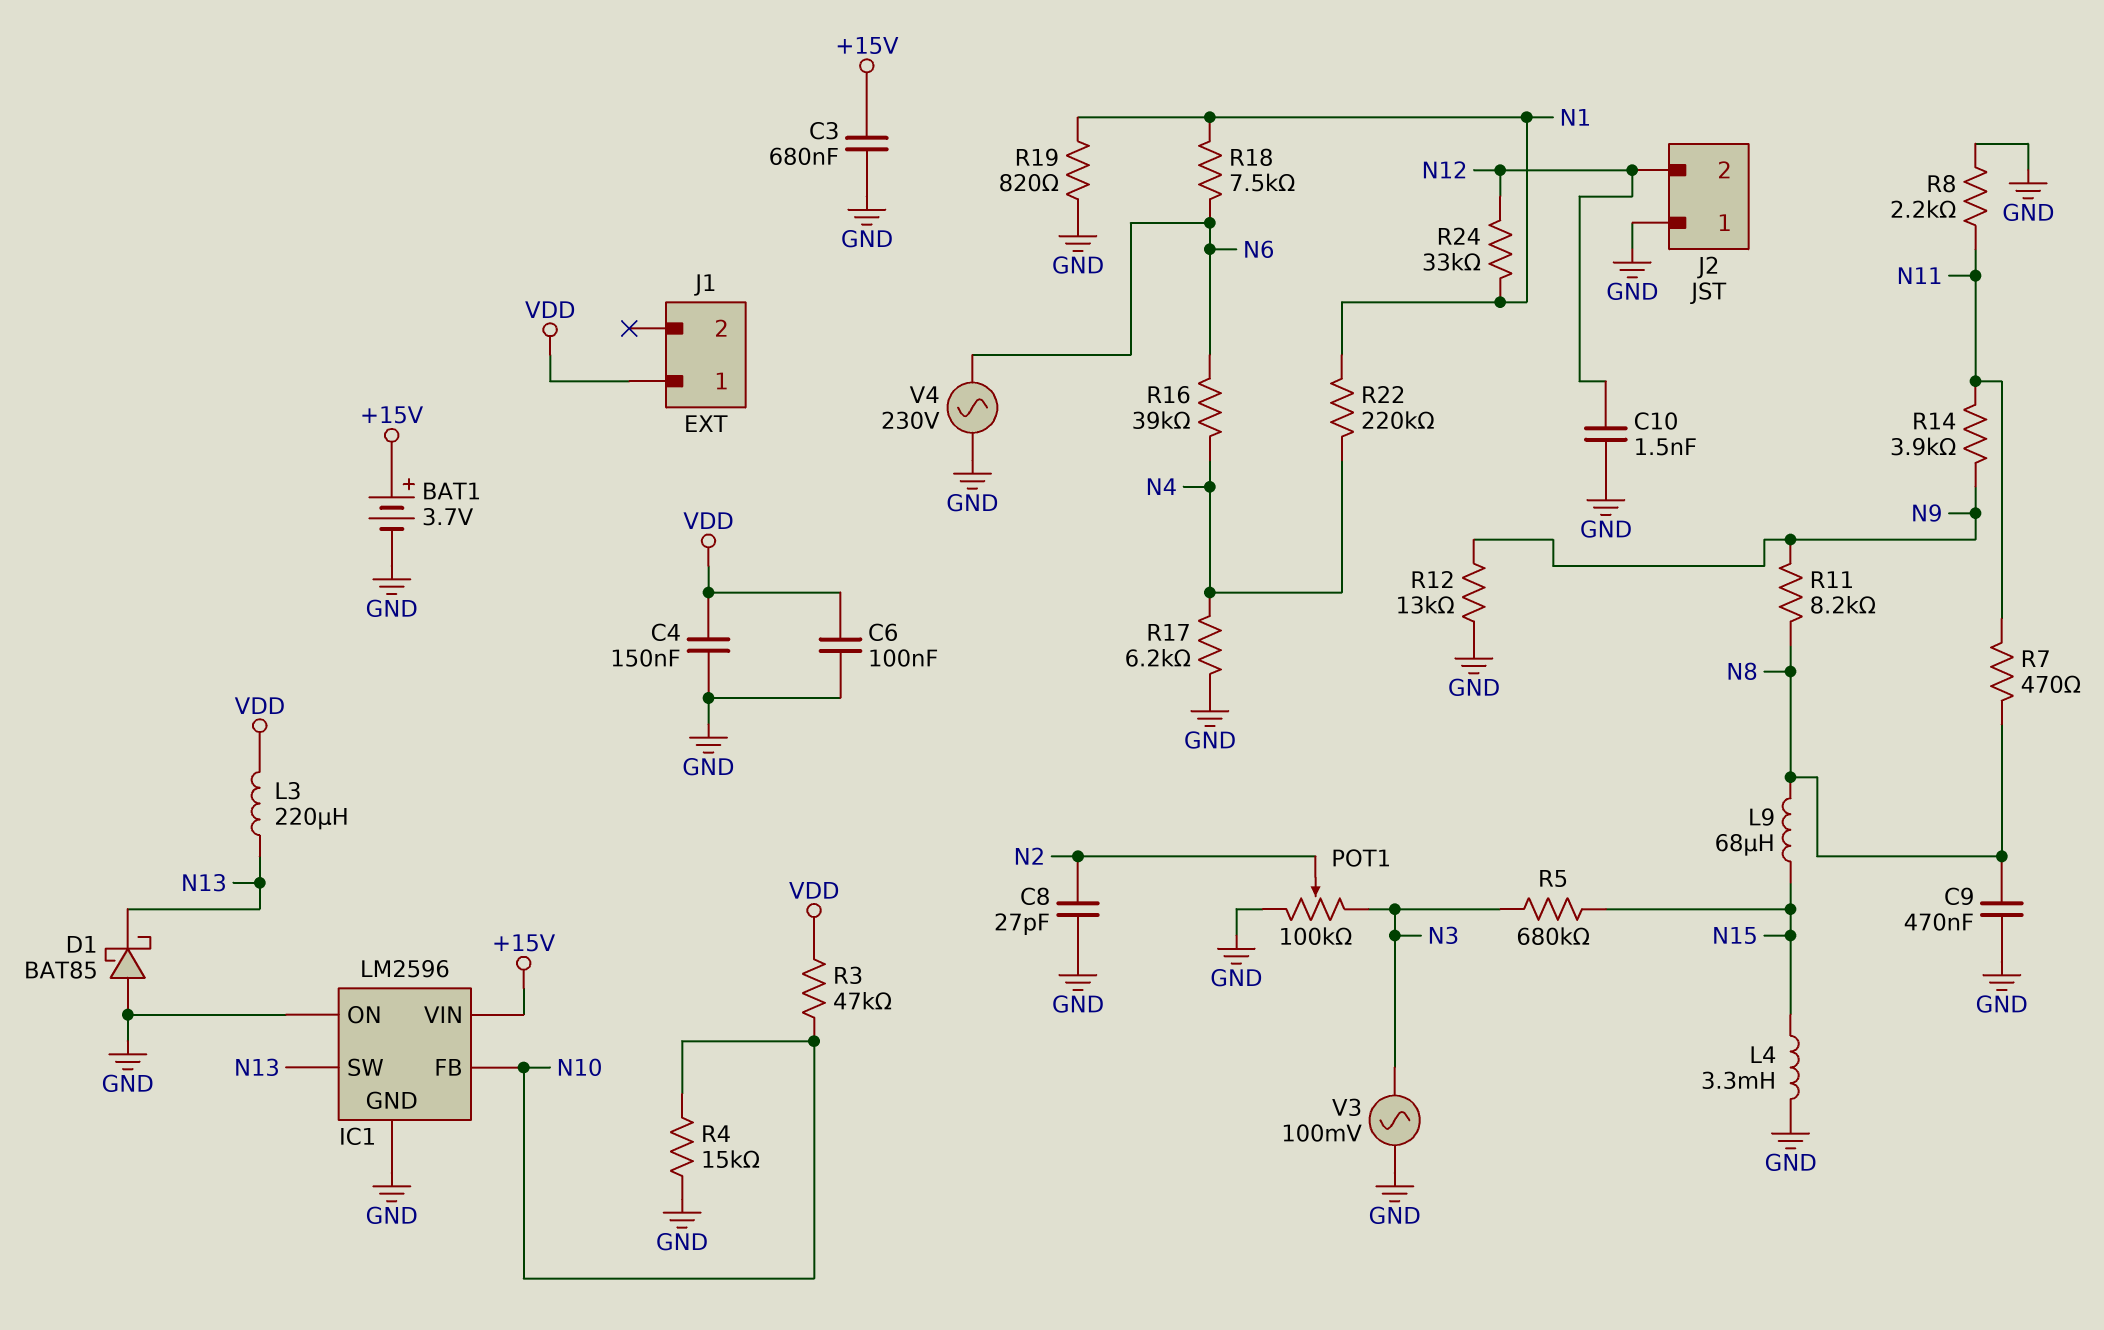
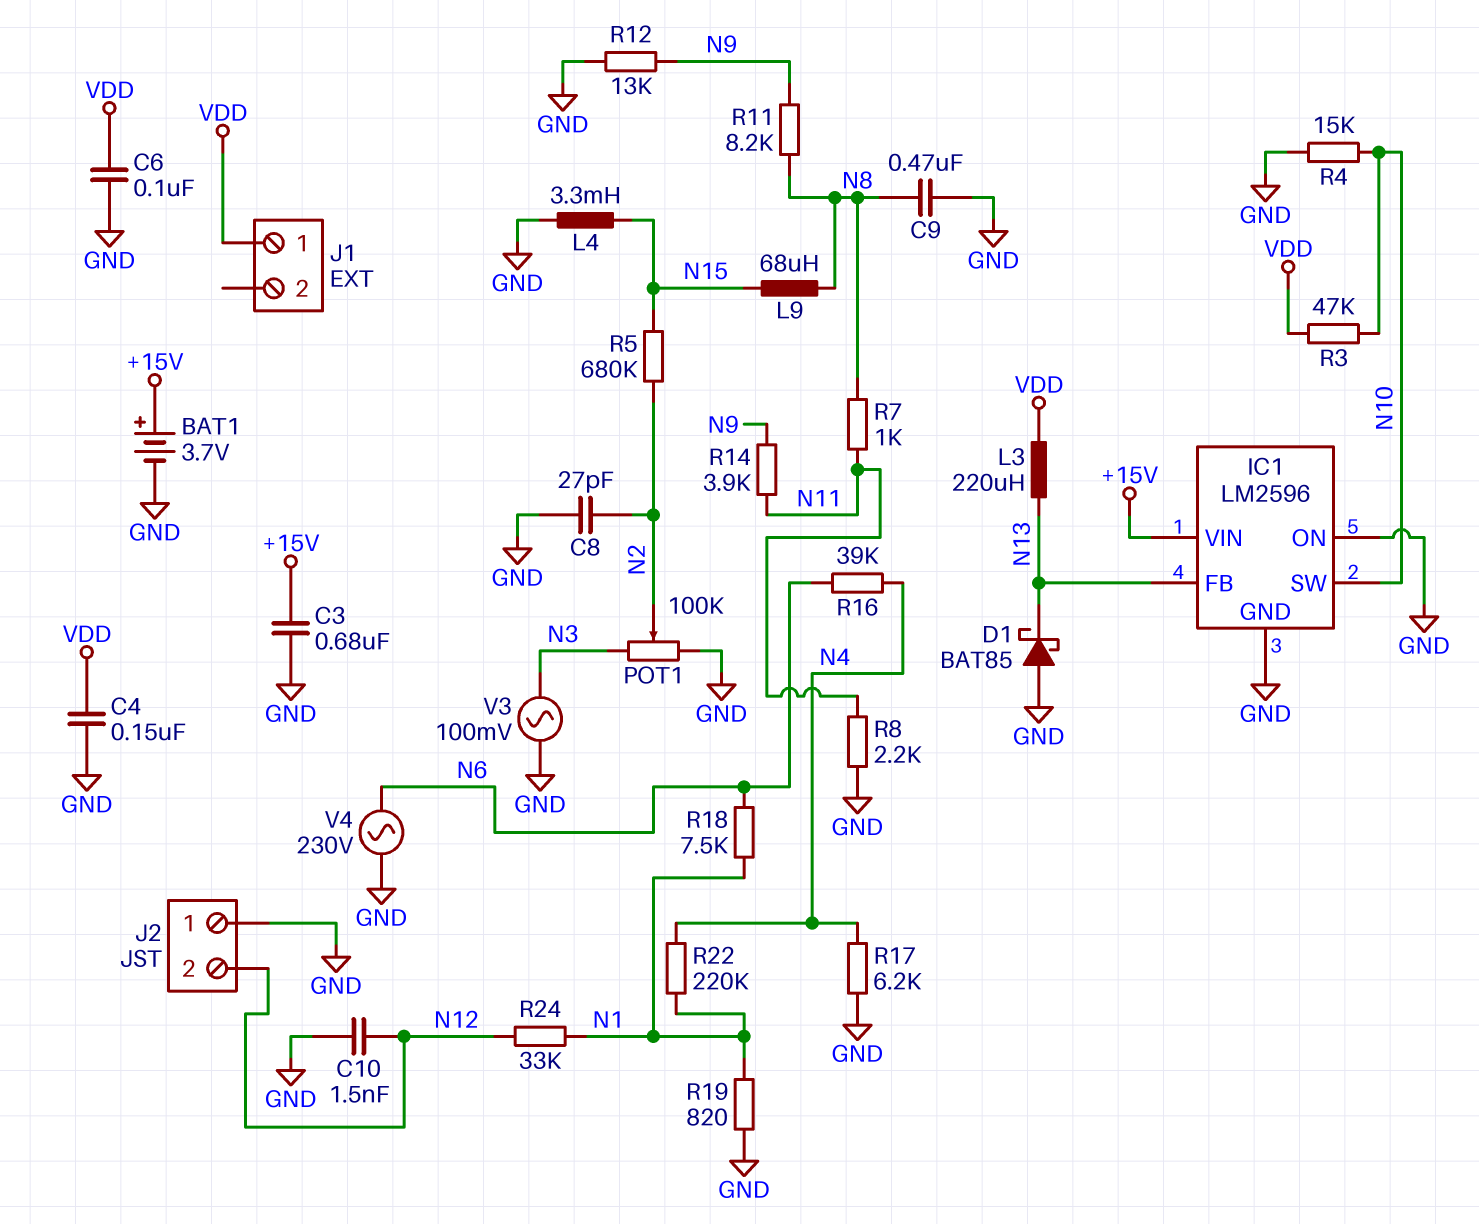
IC1 pin FB: N10 -> N13
IC1 pin SW: N13 -> N10
R5: 680k (N3, N15) -> 680k (N2, N15)
R7: 470 (N8, N11) -> 1k (N8, N11)

